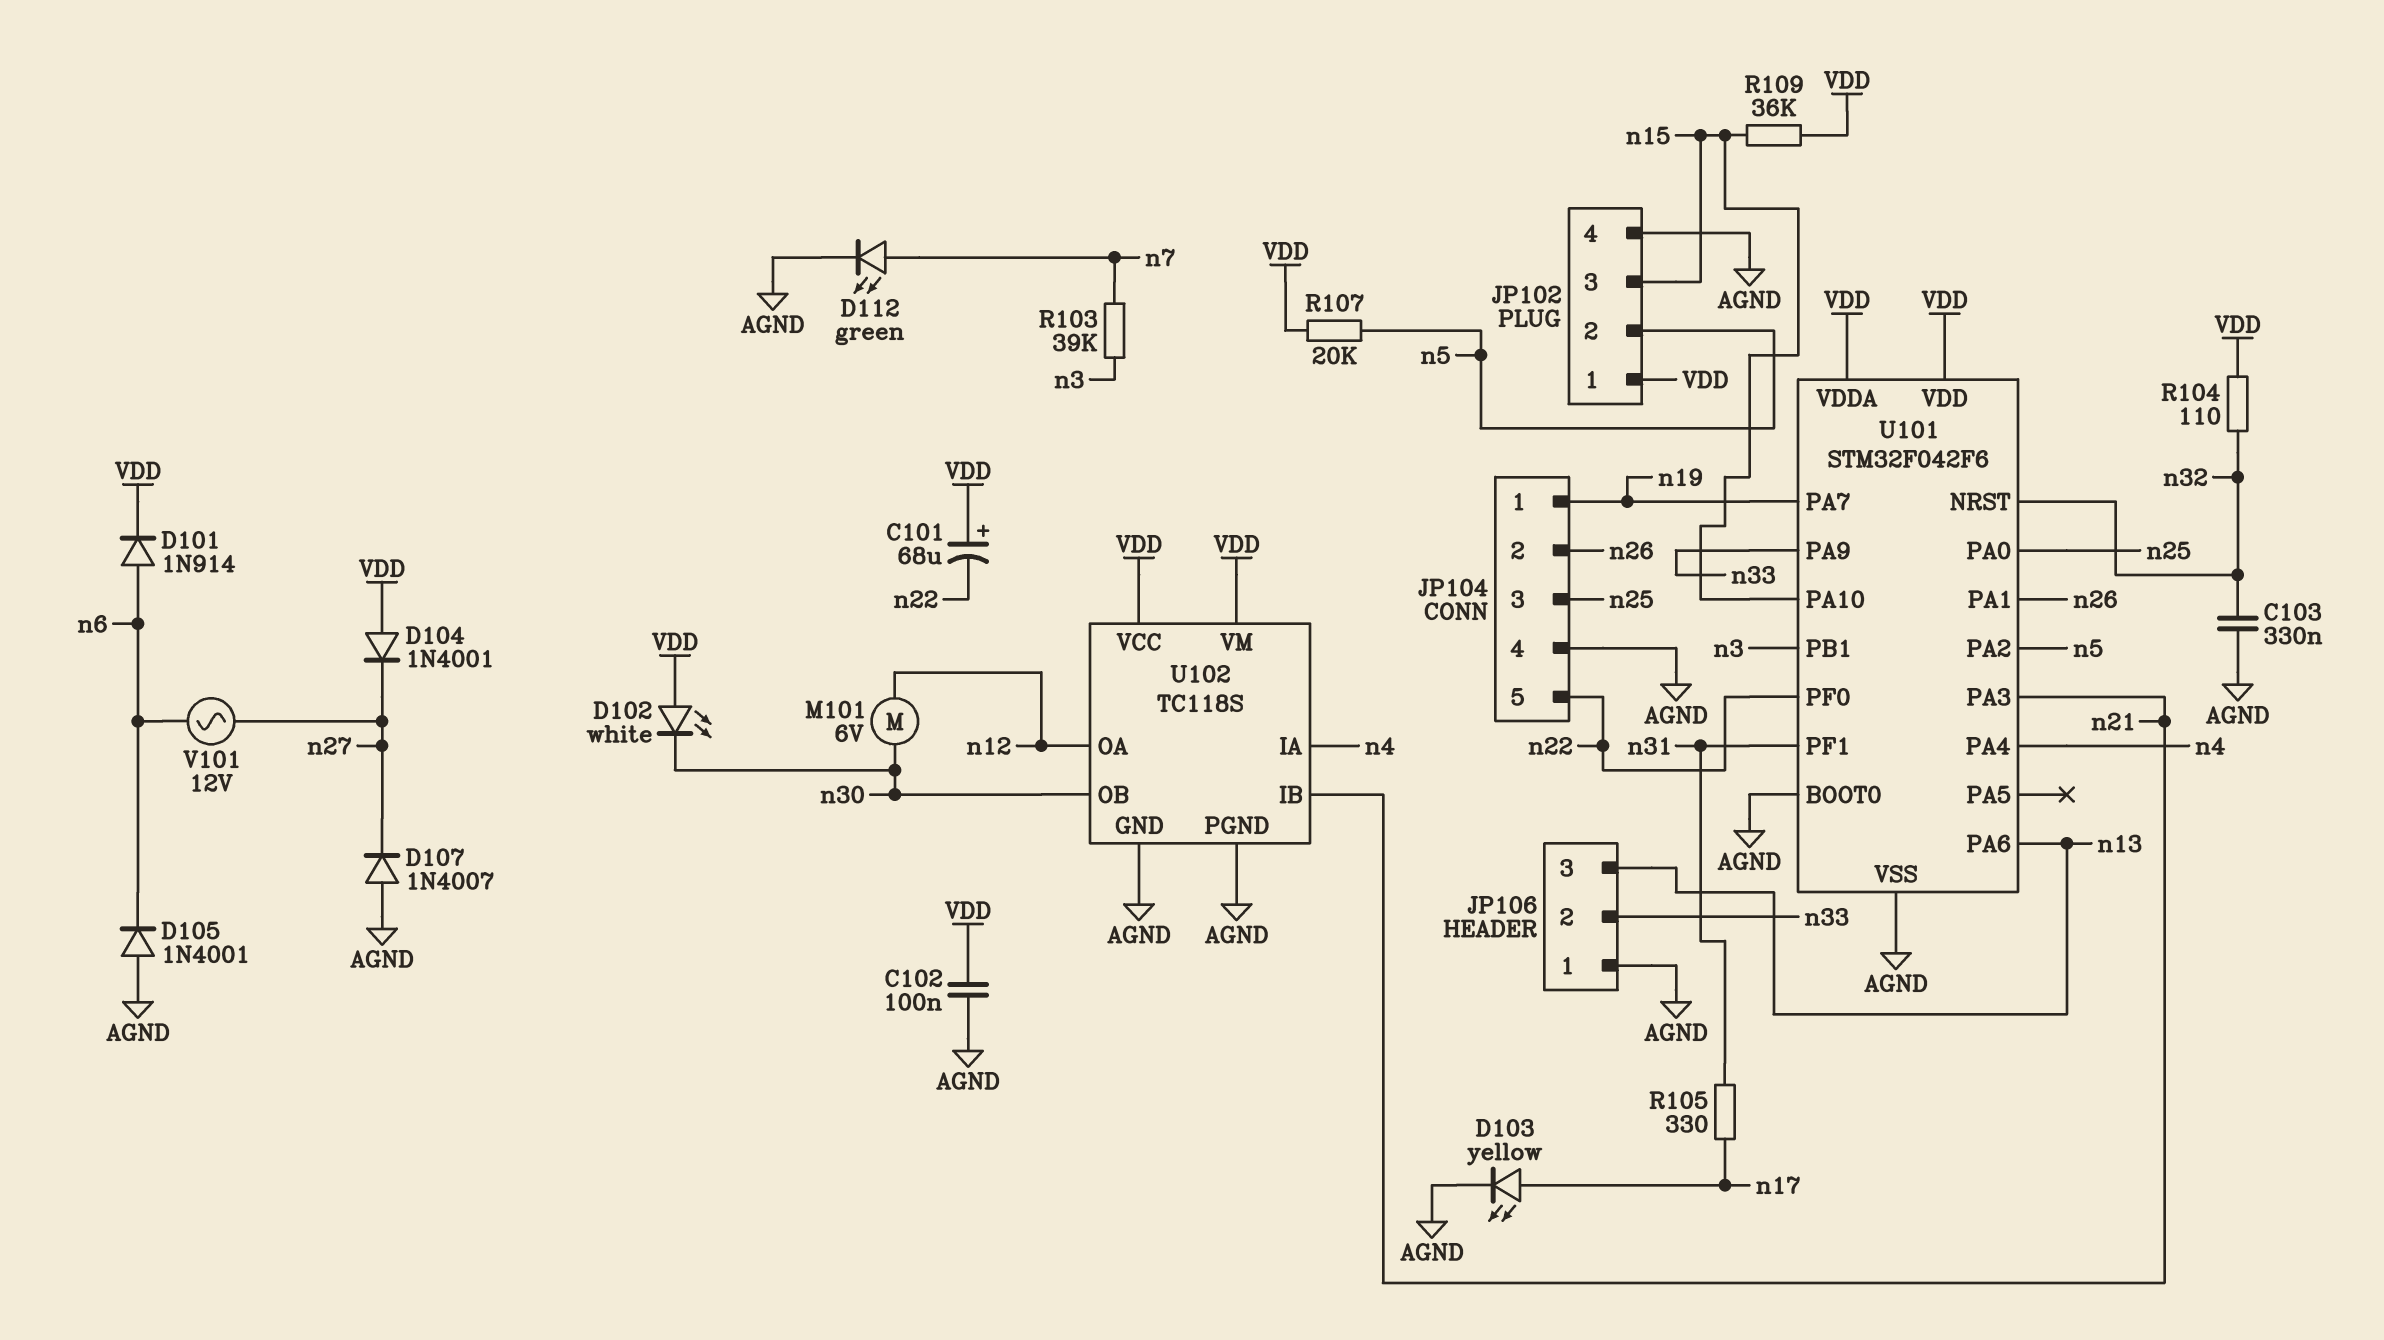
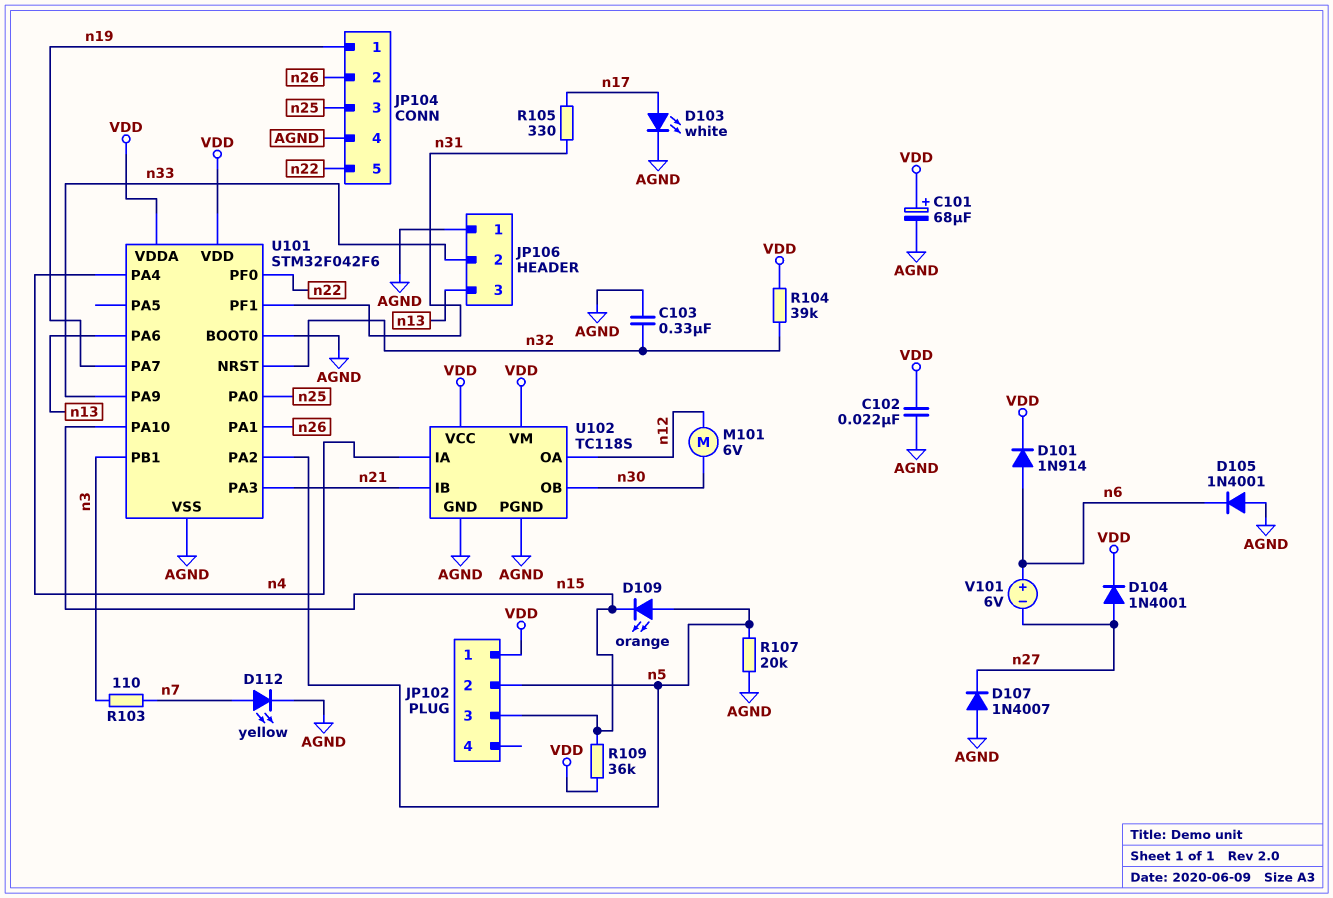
C101: 68uF (plus VDD, minus n22) -> 68uF (plus VDD, minus AGND)
C102: 100nF (AGND, VDD) -> 22nF (AGND, VDD)
D102: LED white (A VDD, K n30) -> none
D103: LED yellow (A n17, K AGND) -> LED white (A n17, K AGND)
D104: diode 1N4001 (A VDD, K n27) -> diode 1N4001 (A n27, K VDD)
D109: none -> LED orange (A n5, K n15)
D112: LED green (A n7, K AGND) -> LED yellow (A n7, K AGND)
JP102 pin 4: AGND -> none
R103: 39k (n3, n7) -> 110 (n3, n7)
R104: 110 (VDD, n32) -> 39k (VDD, n32)
R107: 20k (VDD, n5) -> 20k (AGND, n5)
V101: AC 12V (n6, n27) -> 6V (plus n6, minus n27)

